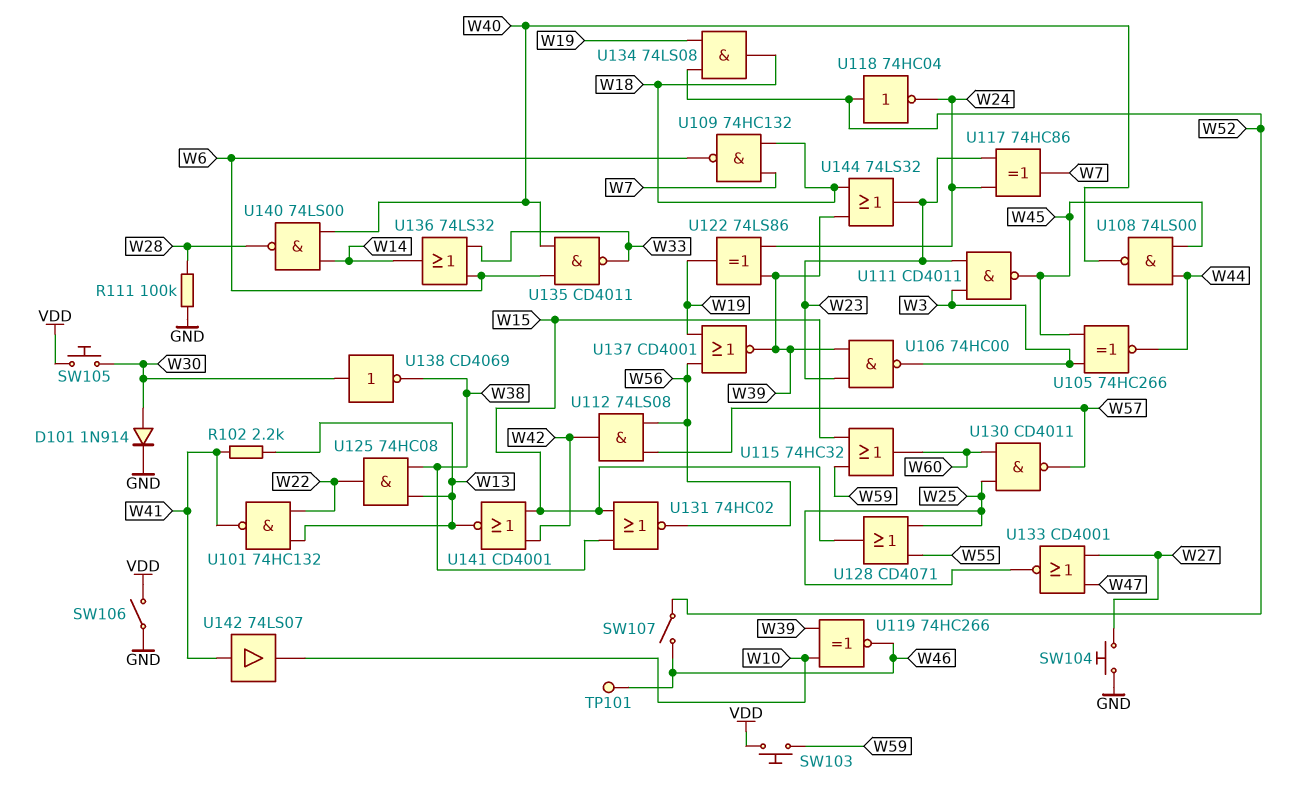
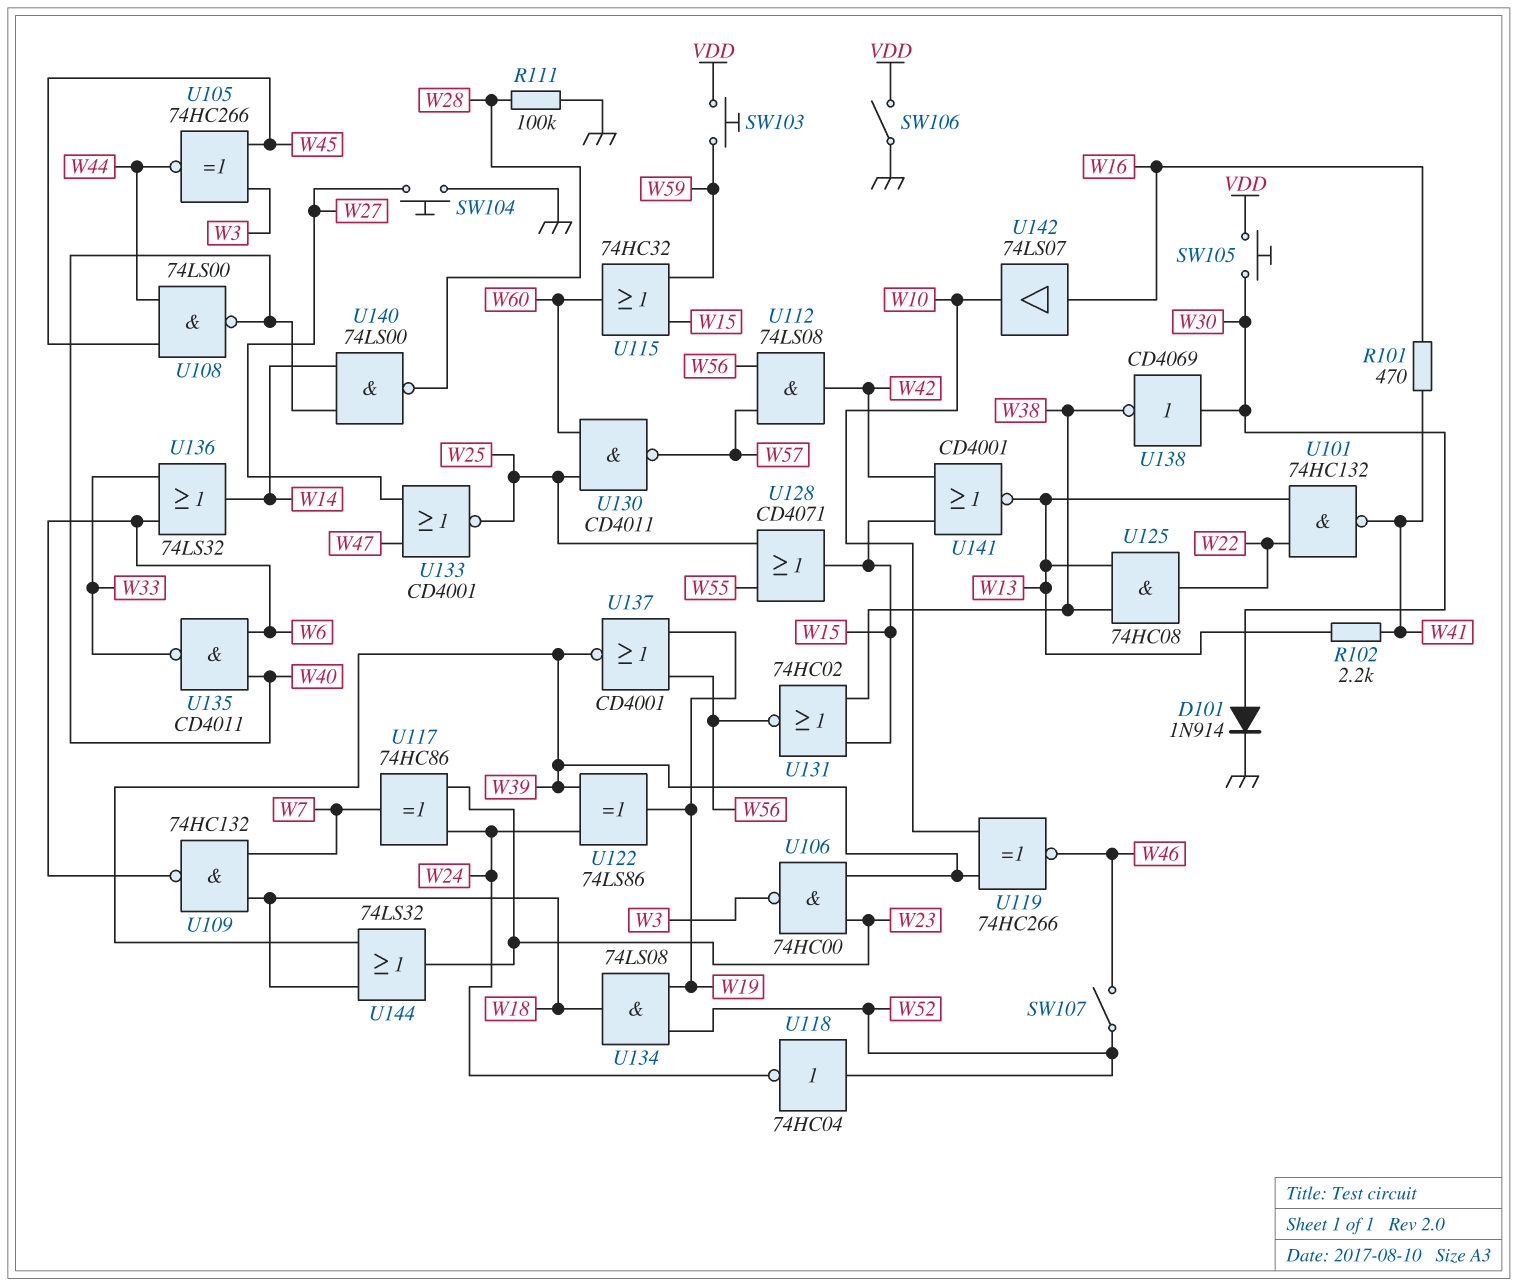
R101: none -> 470 (W16, W41)
TP101: test point (W46) -> none
U111: NAND CD4011 (in W3, in W23, out W45) -> none
U142: buffer 74LS07 (in W41, out W10) -> buffer 74LS07 (in W16, out W10)

